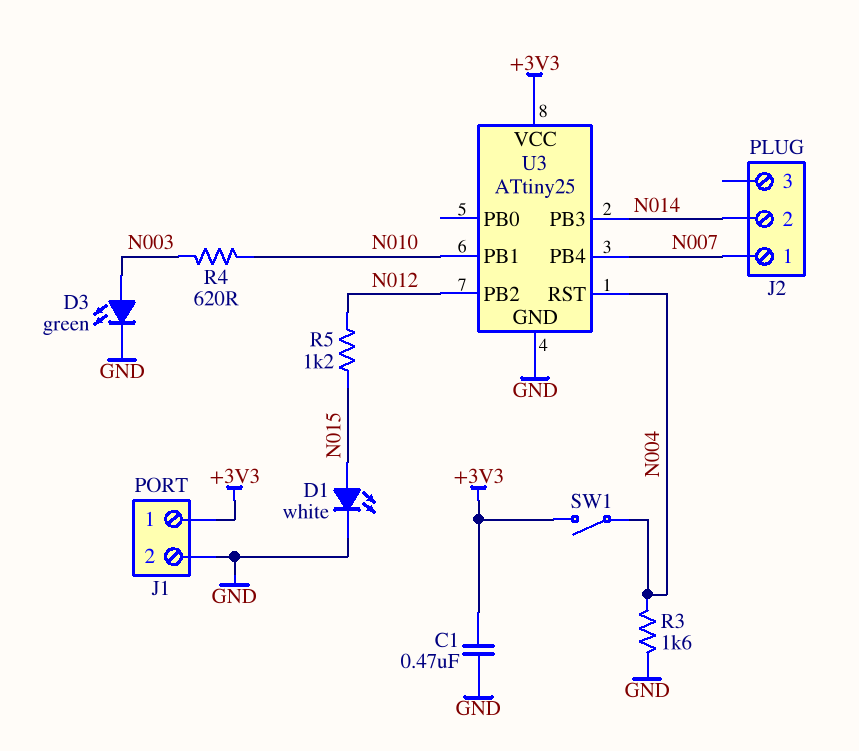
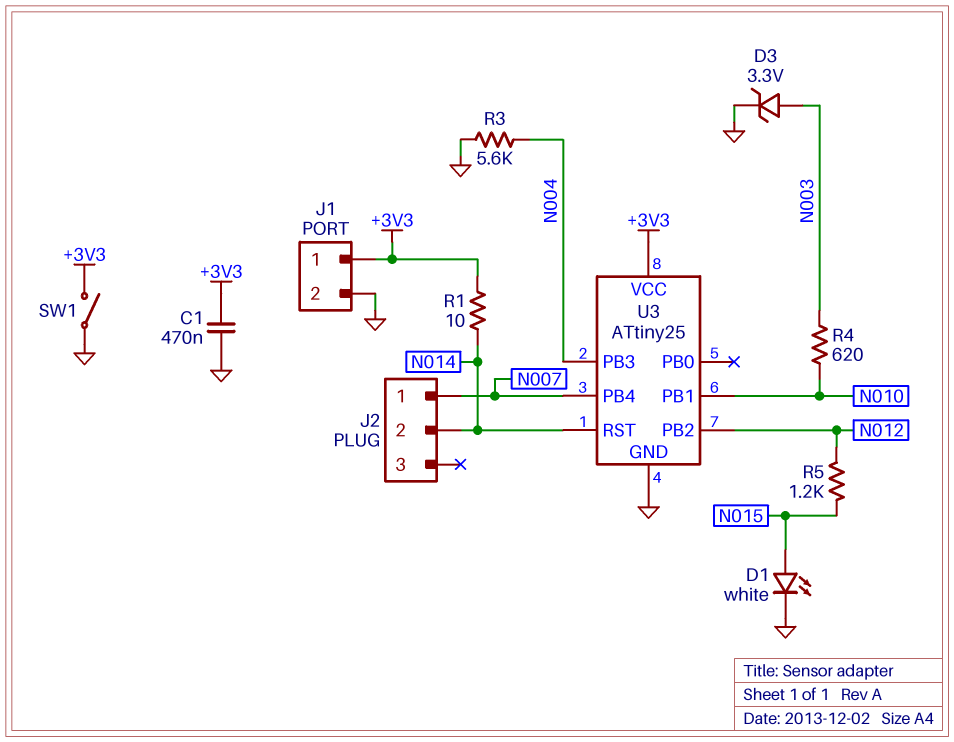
D3: LED green (A N003, K GND) -> zener 3.3V (A N003, K GND)
R1: none -> 10 (+3V3, N014)
R3: 1.6k (GND, N004) -> 5.6k (GND, N004)
SW1: switch (+3V3, N004) -> switch (+3V3, GND)
U3 pin PB3: N014 -> N004
U3 pin RST: N004 -> N014

